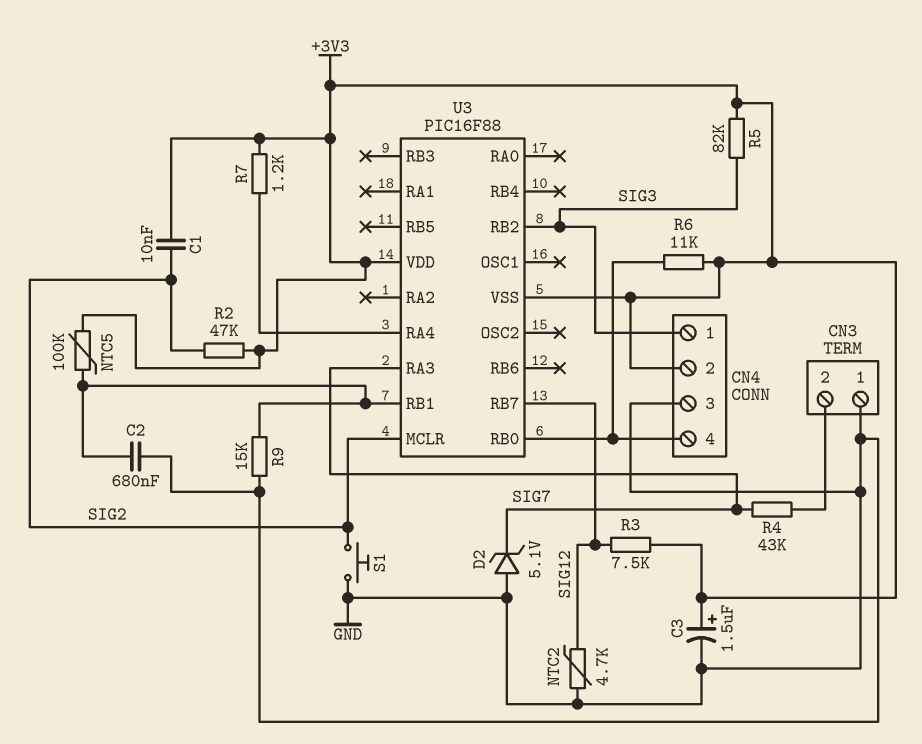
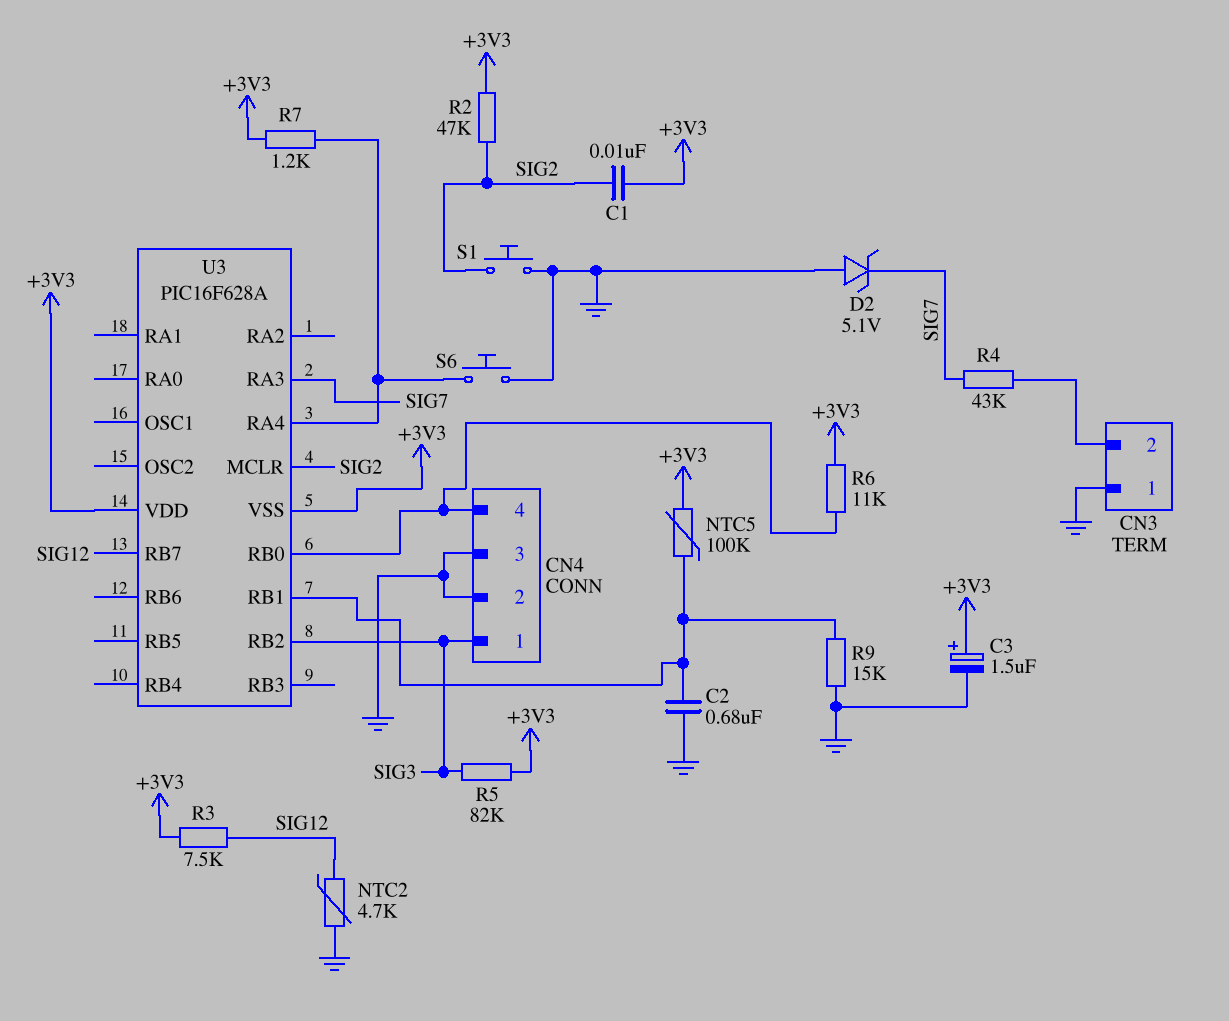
CN4 pin 2: +3V3 -> GND
S6: none -> button (GND, U3/RA4)
U3: PIC16F88 -> PIC16F628A

